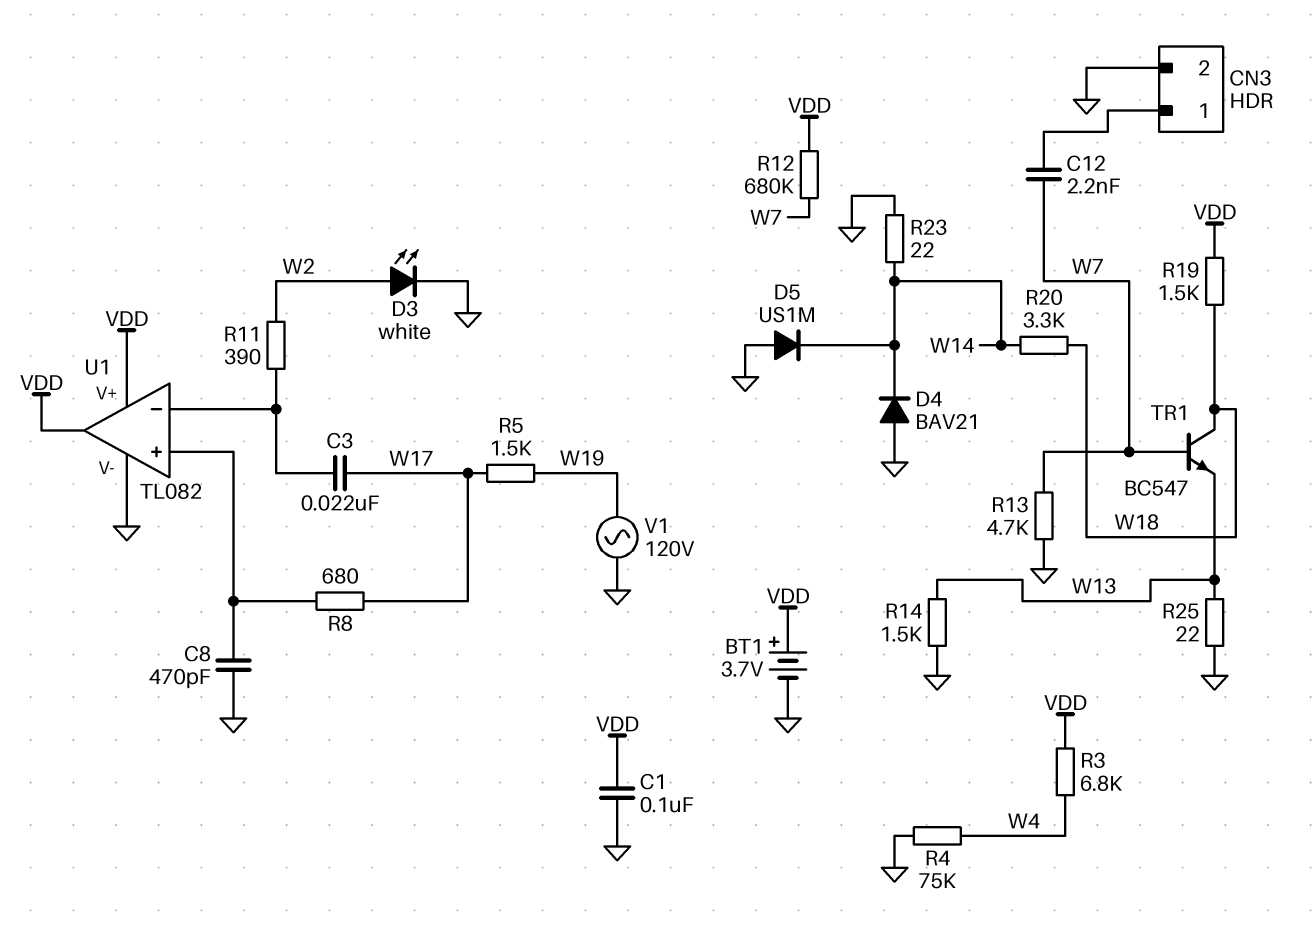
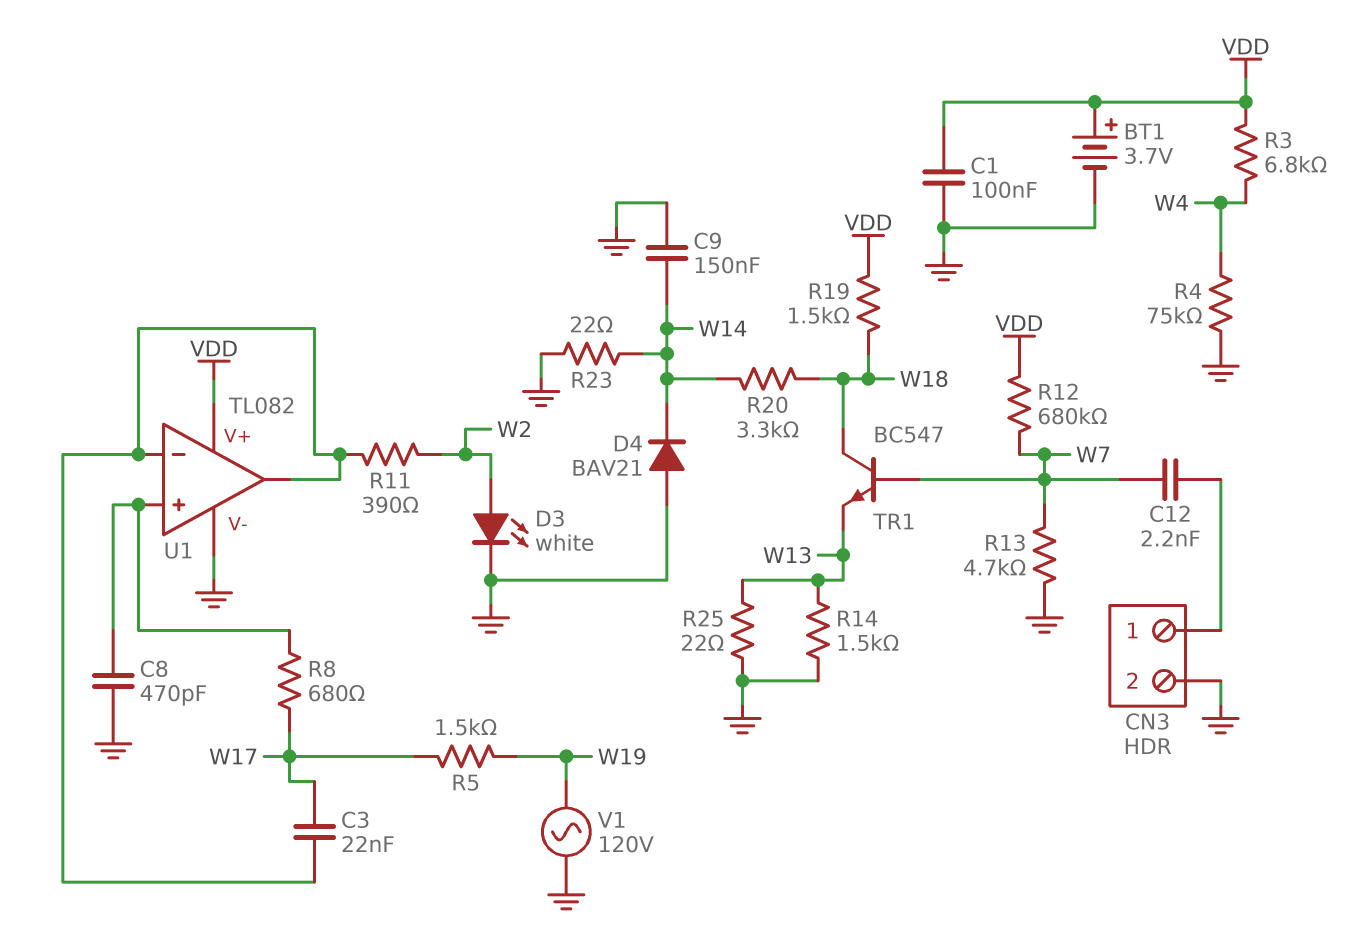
C9: none -> 150nF (GND, W14)
D5: diode US1M (A GND, K W14) -> none
U1 pin out: VDD -> U1/in-

